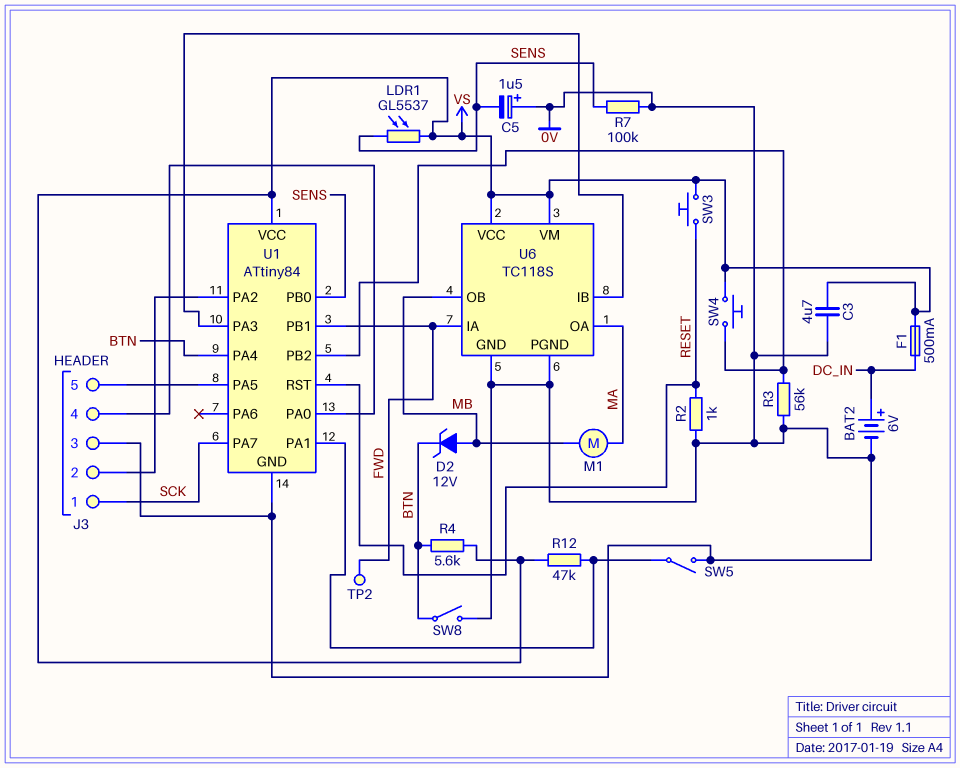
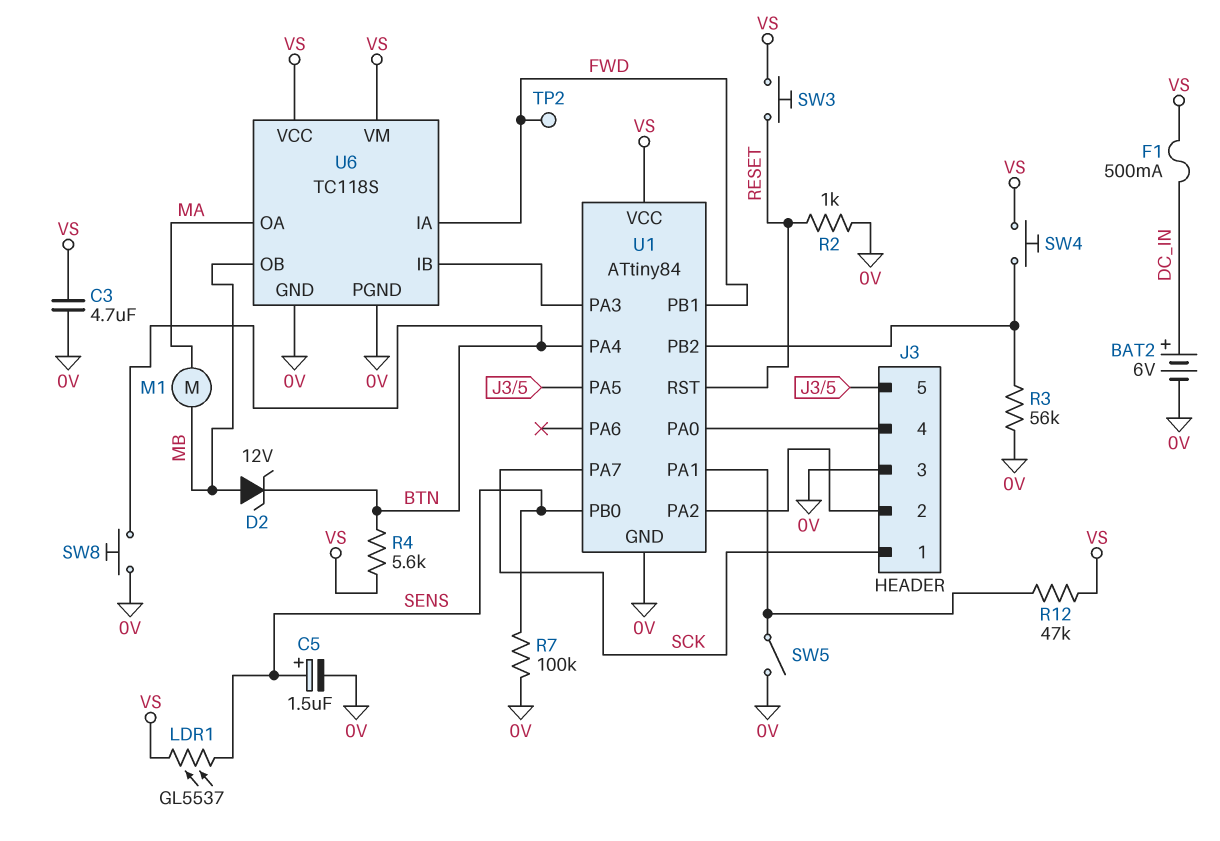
C5: 1.5uF (plus 0V, minus SENS) -> 1.5uF (plus SENS, minus 0V)
SW8: switch (0V, BTN) -> button (0V, BTN)

